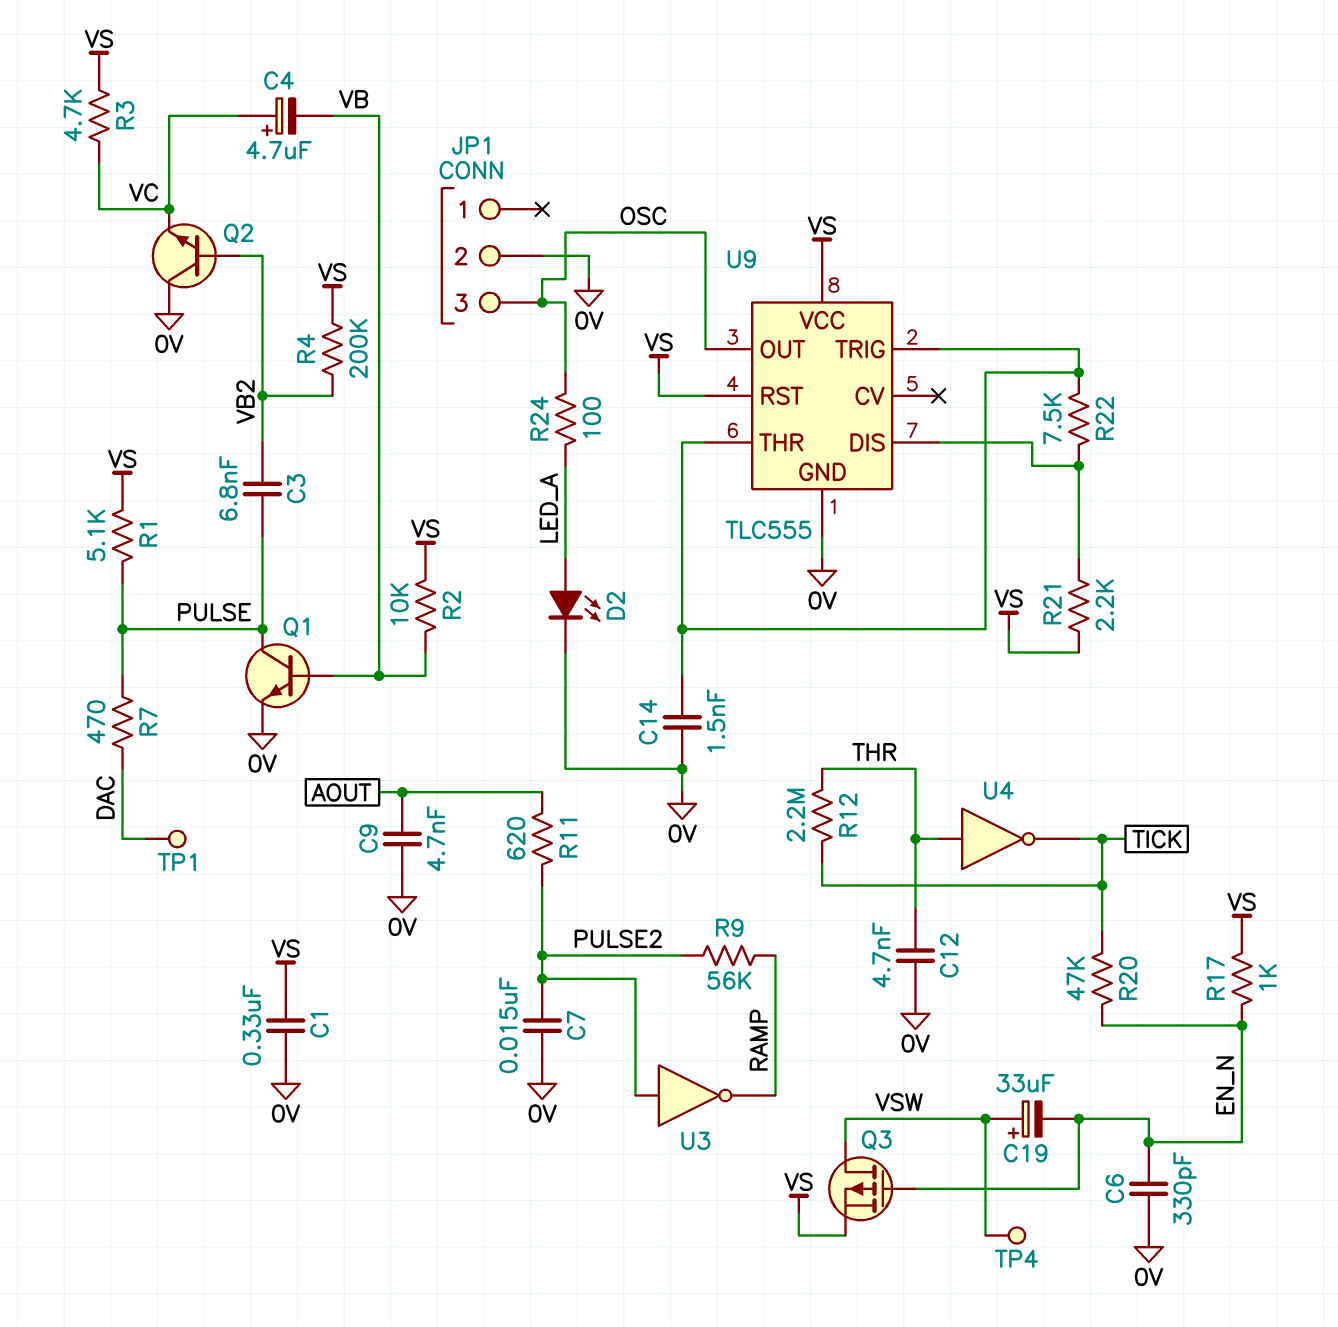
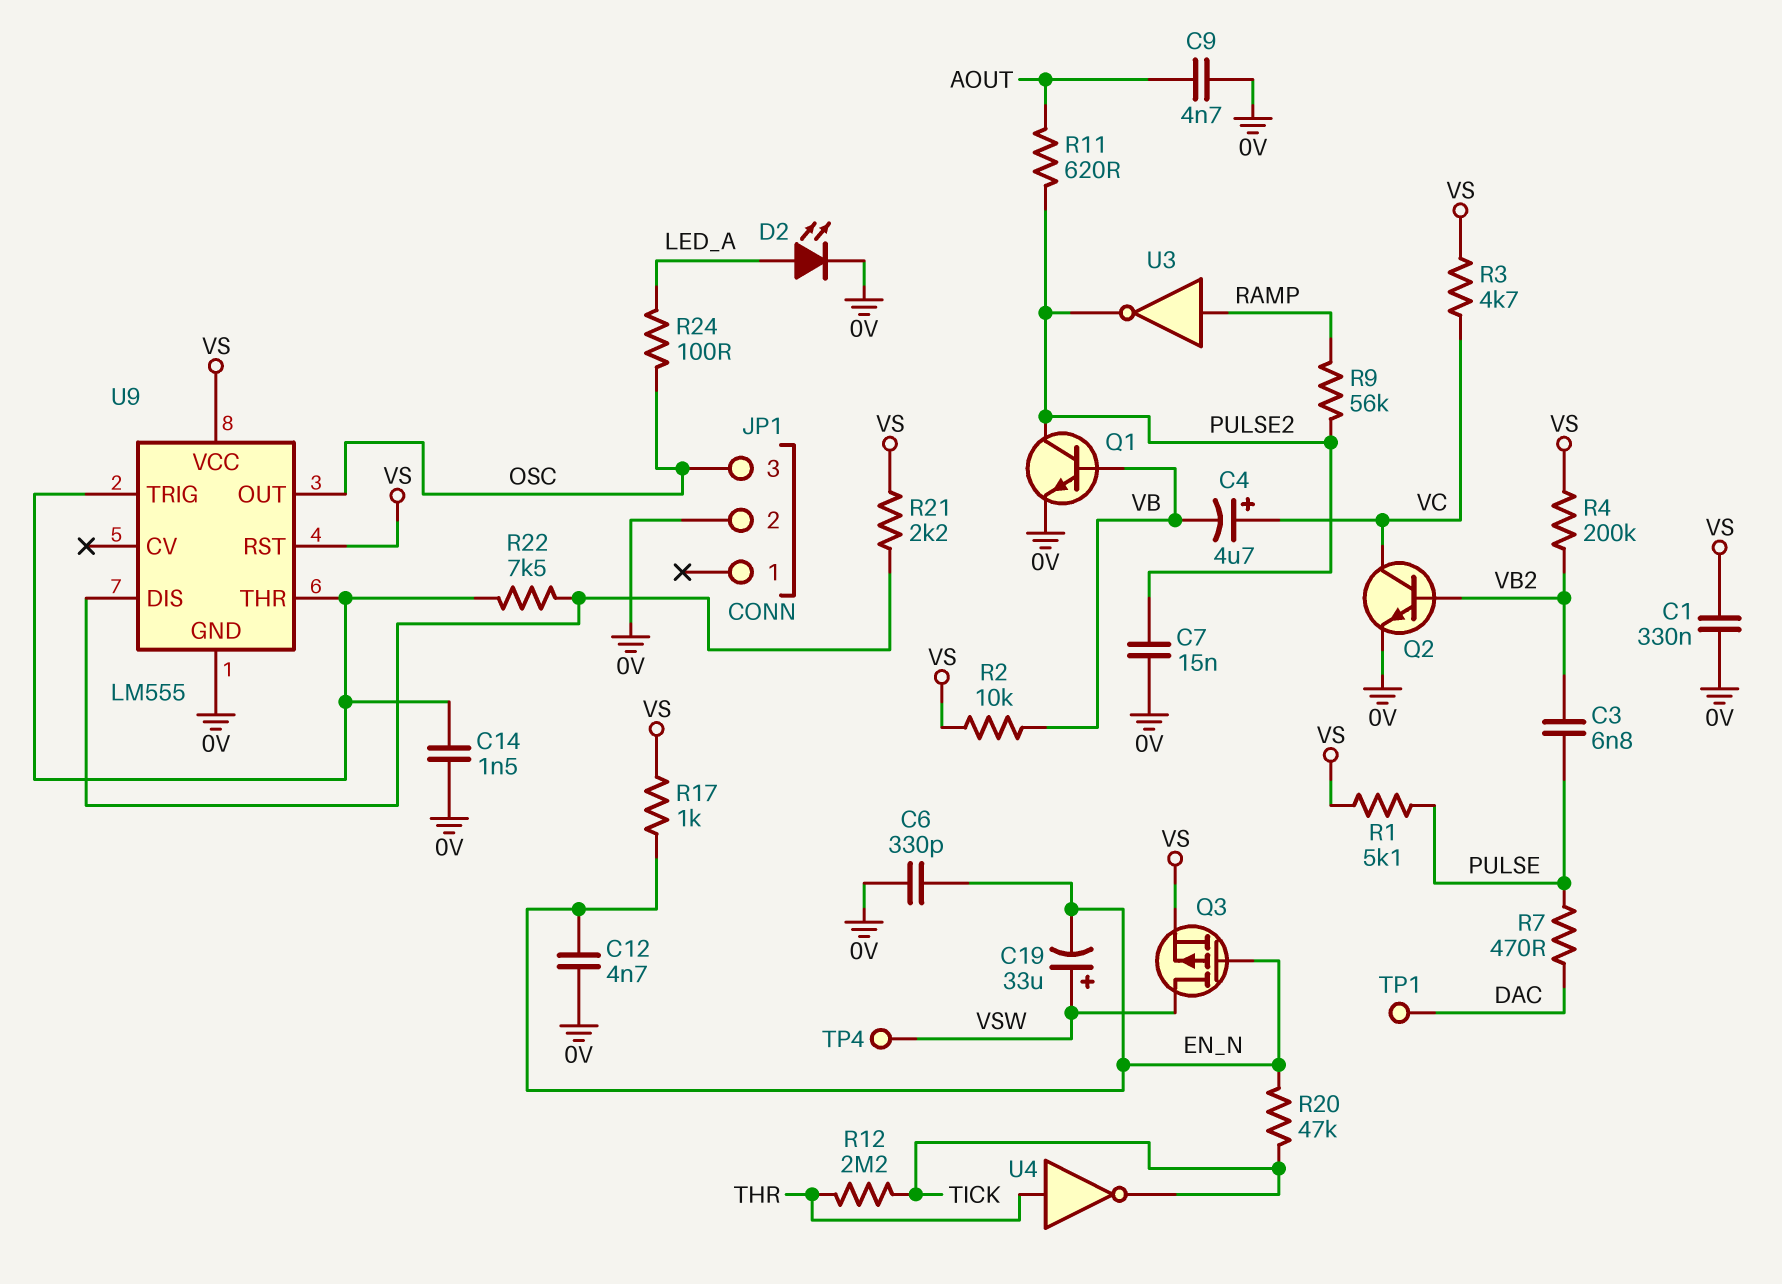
C12: 4.7nF (0V, THR) -> 4.7nF (0V, EN_N)
Q1: NPN (B VB, C PULSE, E 0V) -> NPN (B VB, C PULSE2, E 0V)
Q2: NPN (B VB2, C 0V, E VC) -> NPN (B VB2, C VC, E 0V)
U3: NOT (in PULSE2, out RAMP) -> NOT (in RAMP, out PULSE2)
U9: TLC555 -> LM555

